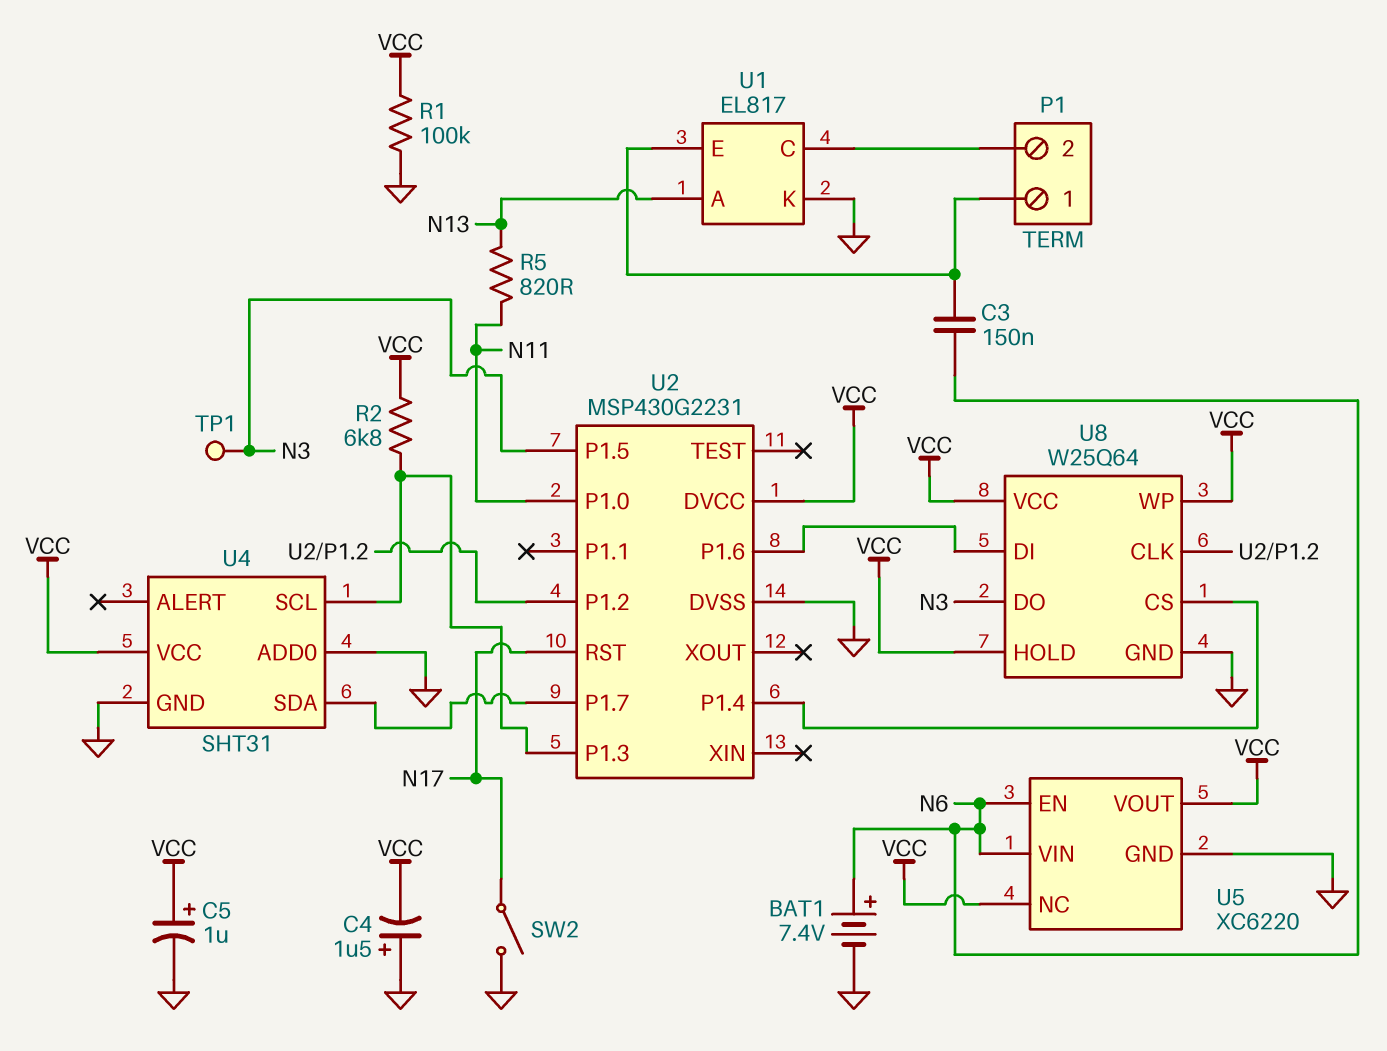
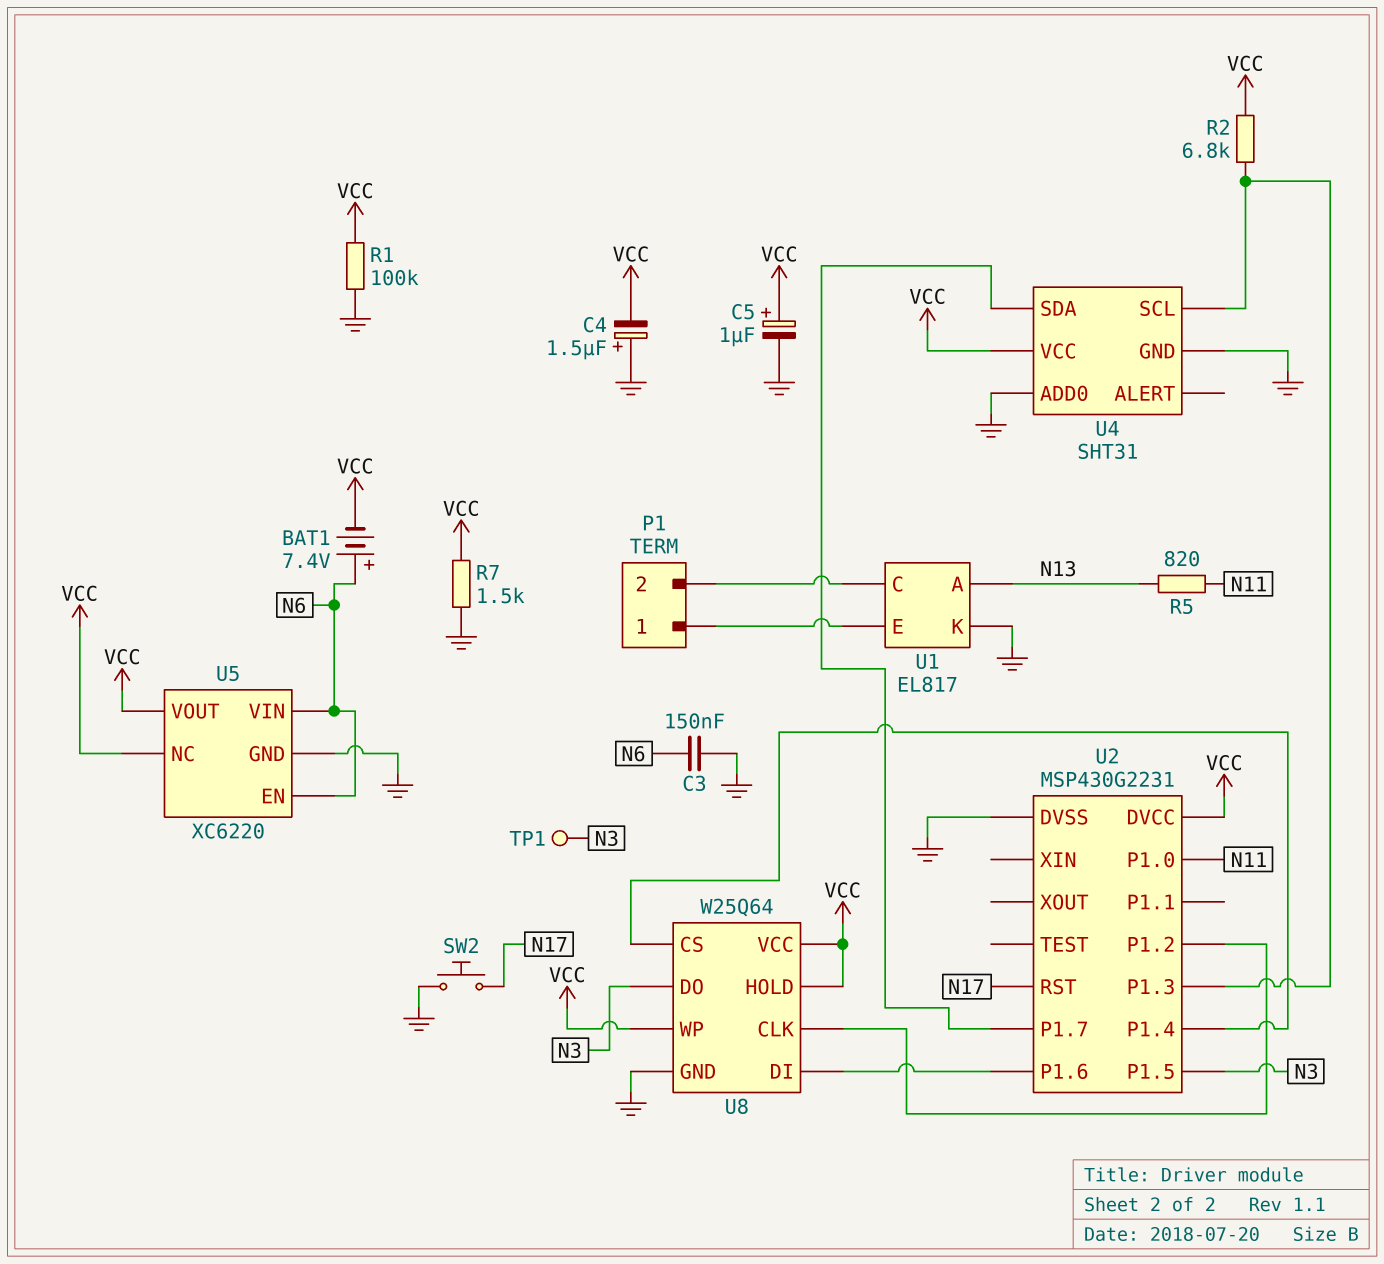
BAT1: 7.4V (plus N6, minus GND) -> 7.4V (plus N6, minus VCC)
C3: 150nF (N6, P1/1) -> 150nF (GND, N6)
R7: none -> 1.5k (GND, VCC)
SW2: switch (GND, N17) -> button (GND, N17)

